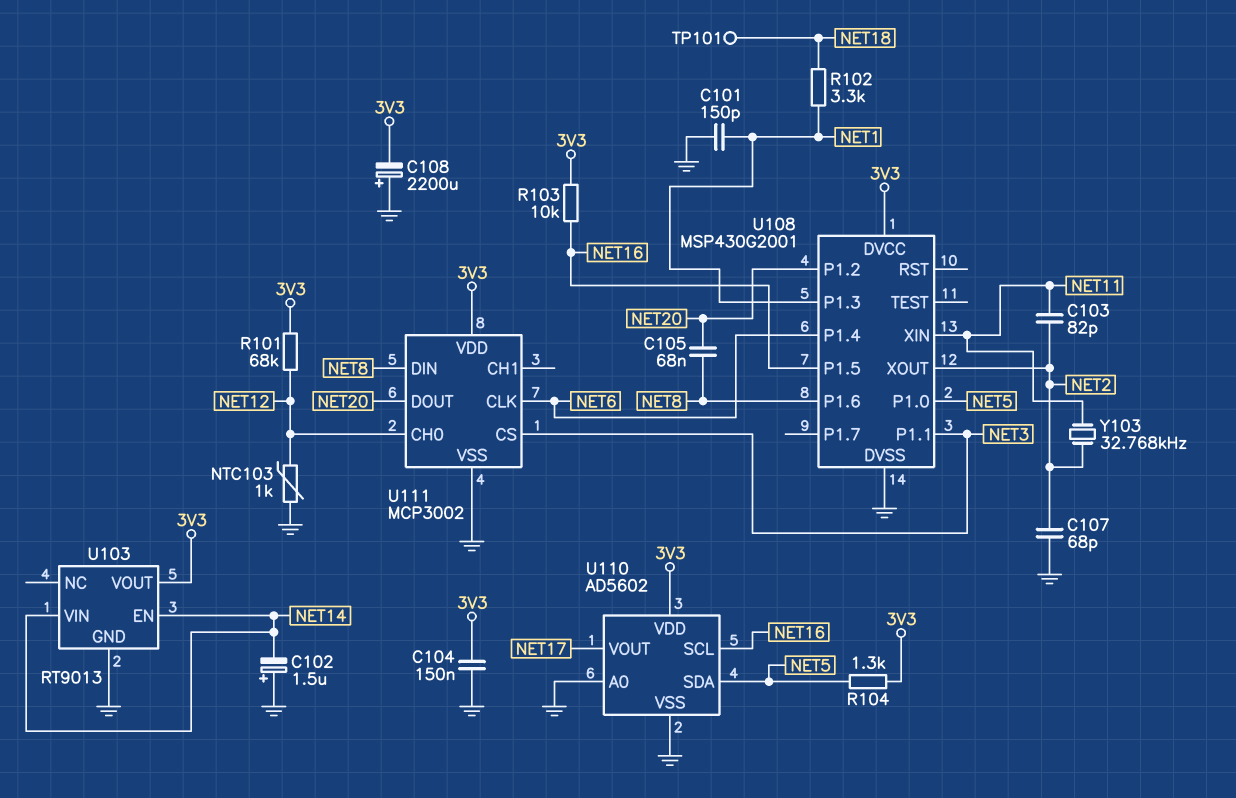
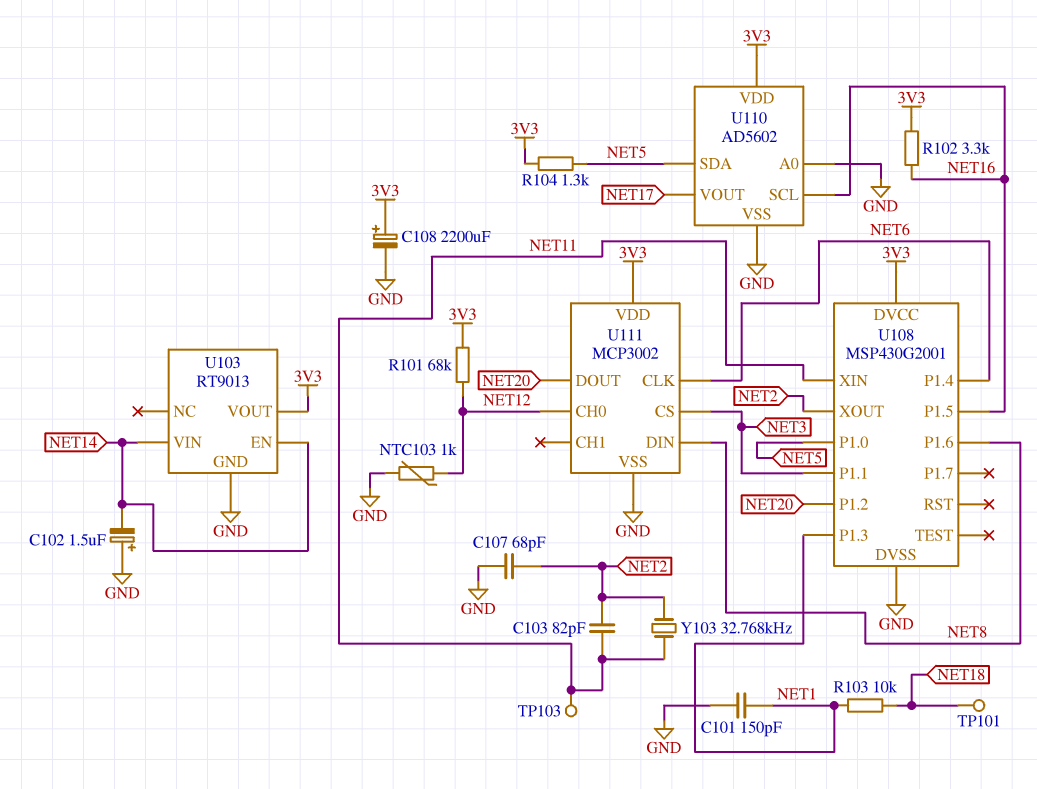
C104: 150nF (3V3, GND) -> none
C105: 68nF (NET8, NET20) -> none
C108: 2200uF (plus GND, minus 3V3) -> 2200uF (plus 3V3, minus GND)
R102: 3.3k (NET1, NET18) -> 3.3k (3V3, NET16)
R103: 10k (3V3, NET16) -> 10k (NET1, NET18)
TP103: none -> test point (NET11)

